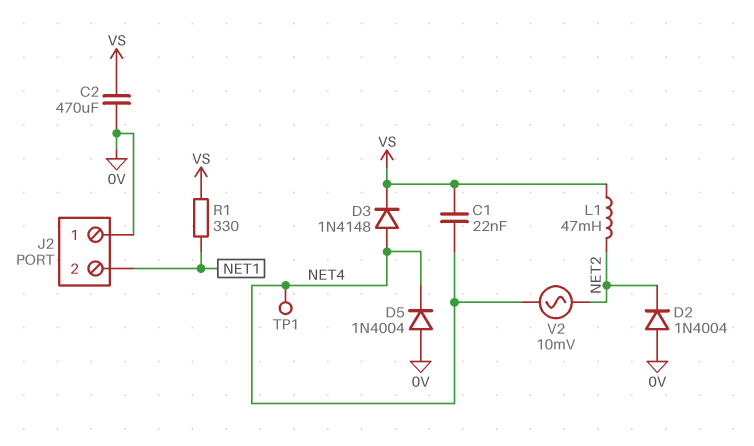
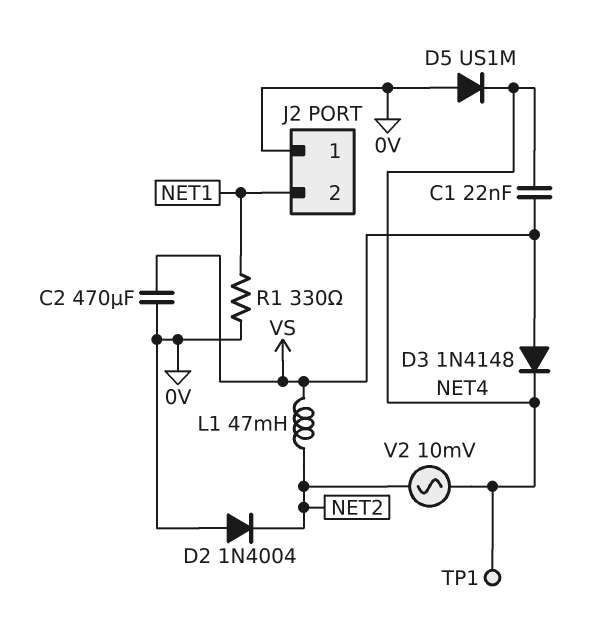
D3: diode 1N4148 (A NET4, K VS) -> diode 1N4148 (A VS, K NET4)
D5: diode 1N4004 (A 0V, K NET4) -> diode US1M (A 0V, K NET4)
R1: 330 (NET1, VS) -> 330 (0V, NET1)

